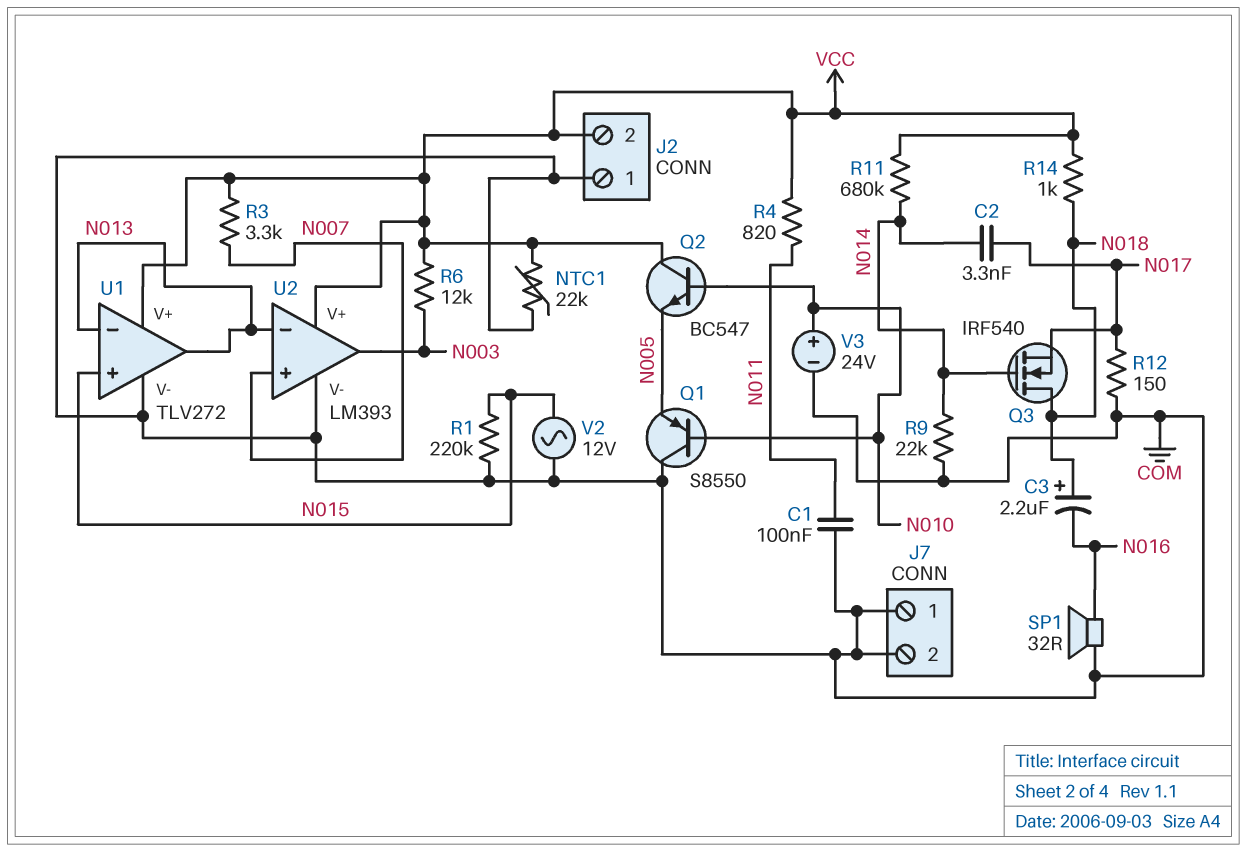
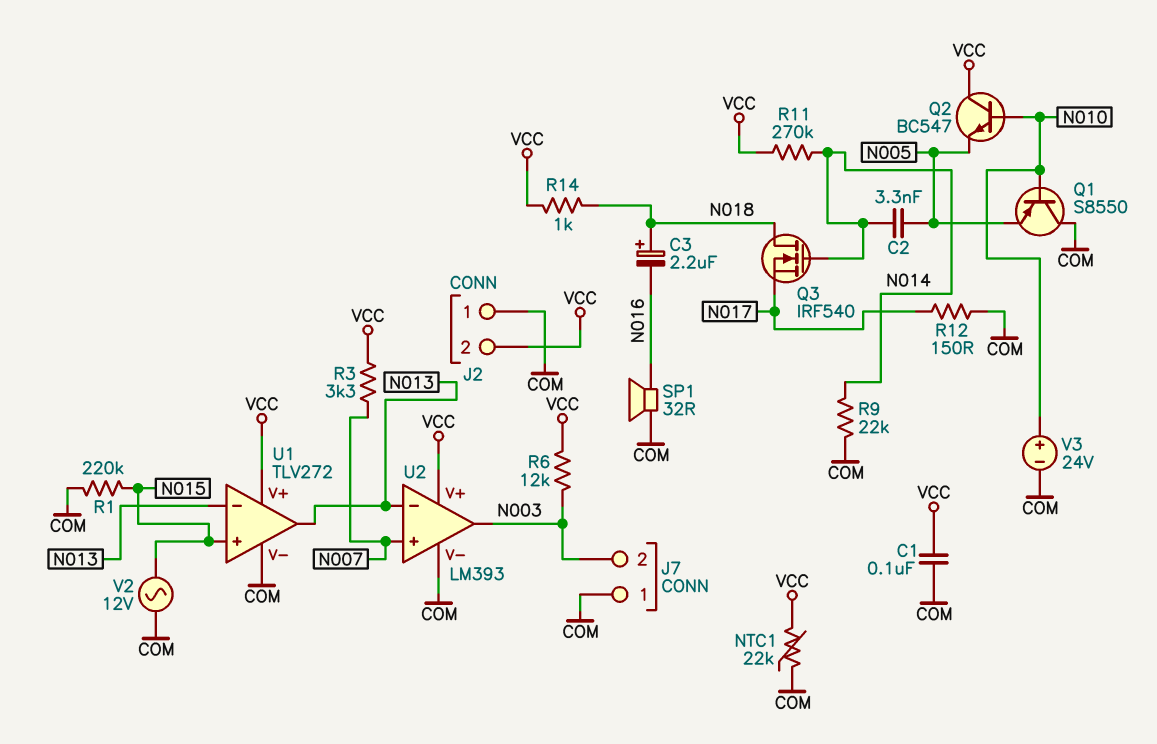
C1: 100nF (COM, N011) -> 100nF (COM, VCC)
C2: 3.3nF (N014, N017) -> 3.3nF (N005, N014)
J7 pin 2: COM -> N003
R4: 820 (N011, VCC) -> none
R11: 680k (N014, VCC) -> 270k (N014, VCC)

